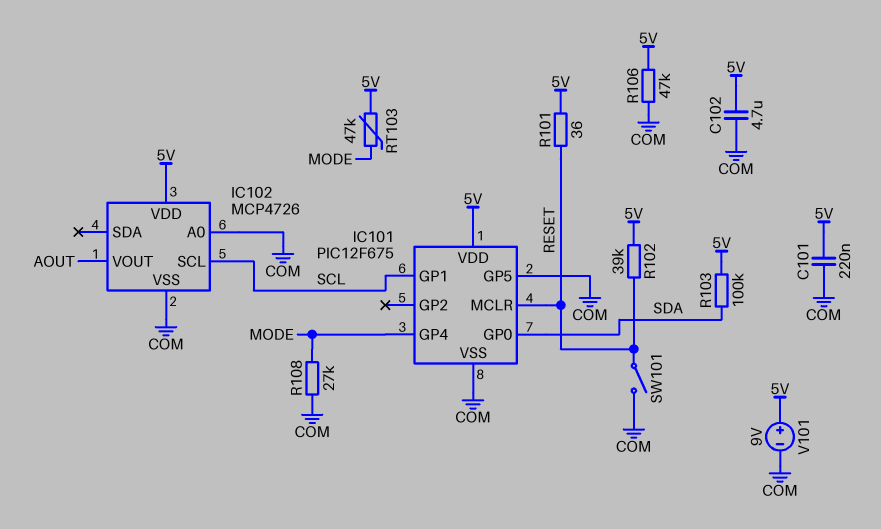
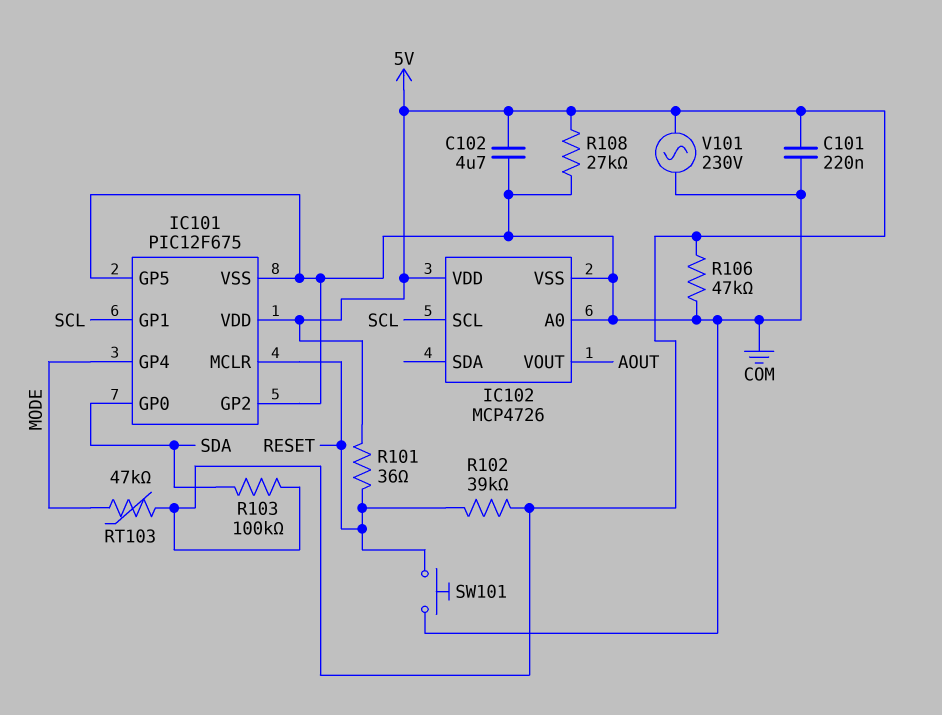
IC101 pin GP2: none -> COM
R108: 27k (COM, MODE) -> 27k (5V, COM)
SW101: switch (COM, RESET) -> button (COM, RESET)
V101: 9V (plus 5V, minus COM) -> AC 230V (5V, COM)

